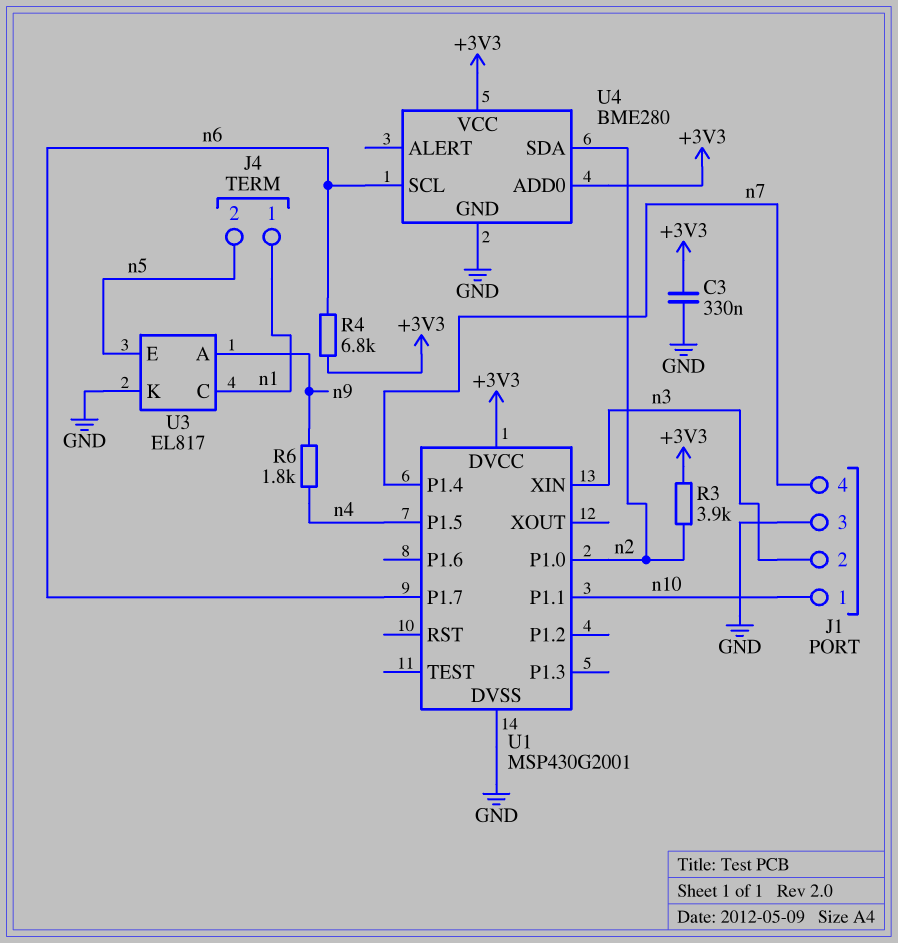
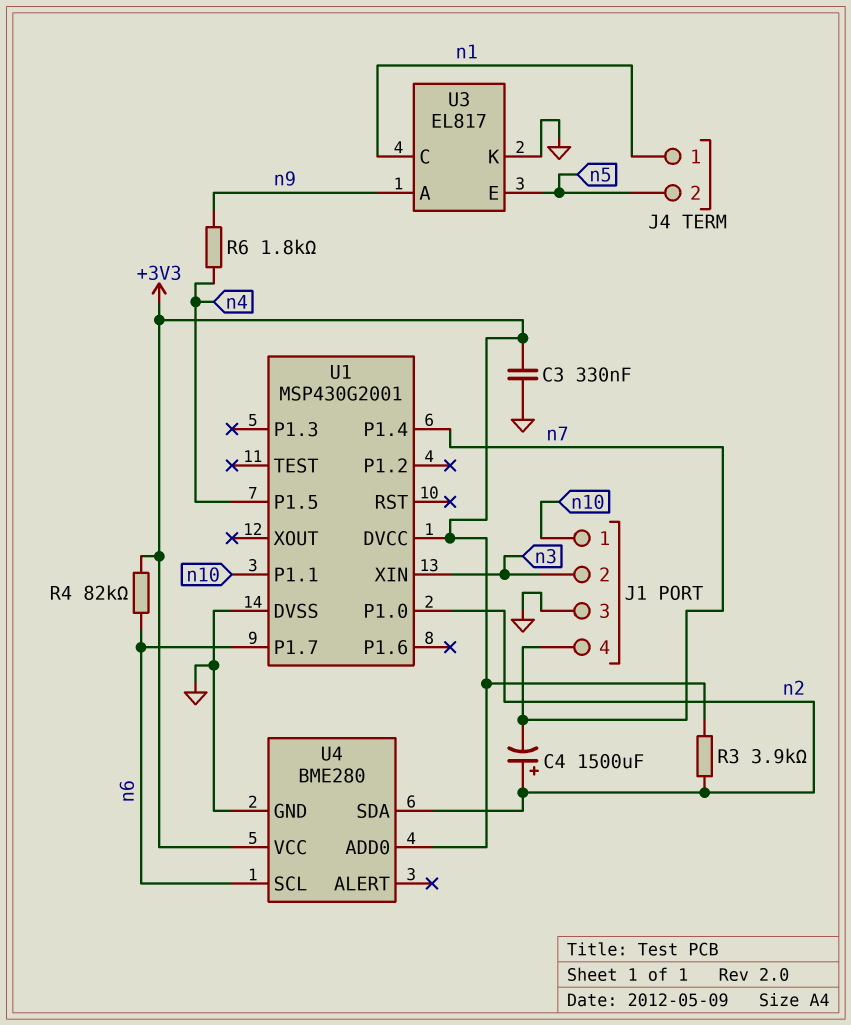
C4: none -> 1500uF (plus n2, minus n7)
R4: 6.8k (+3V3, n6) -> 82k (+3V3, n6)

